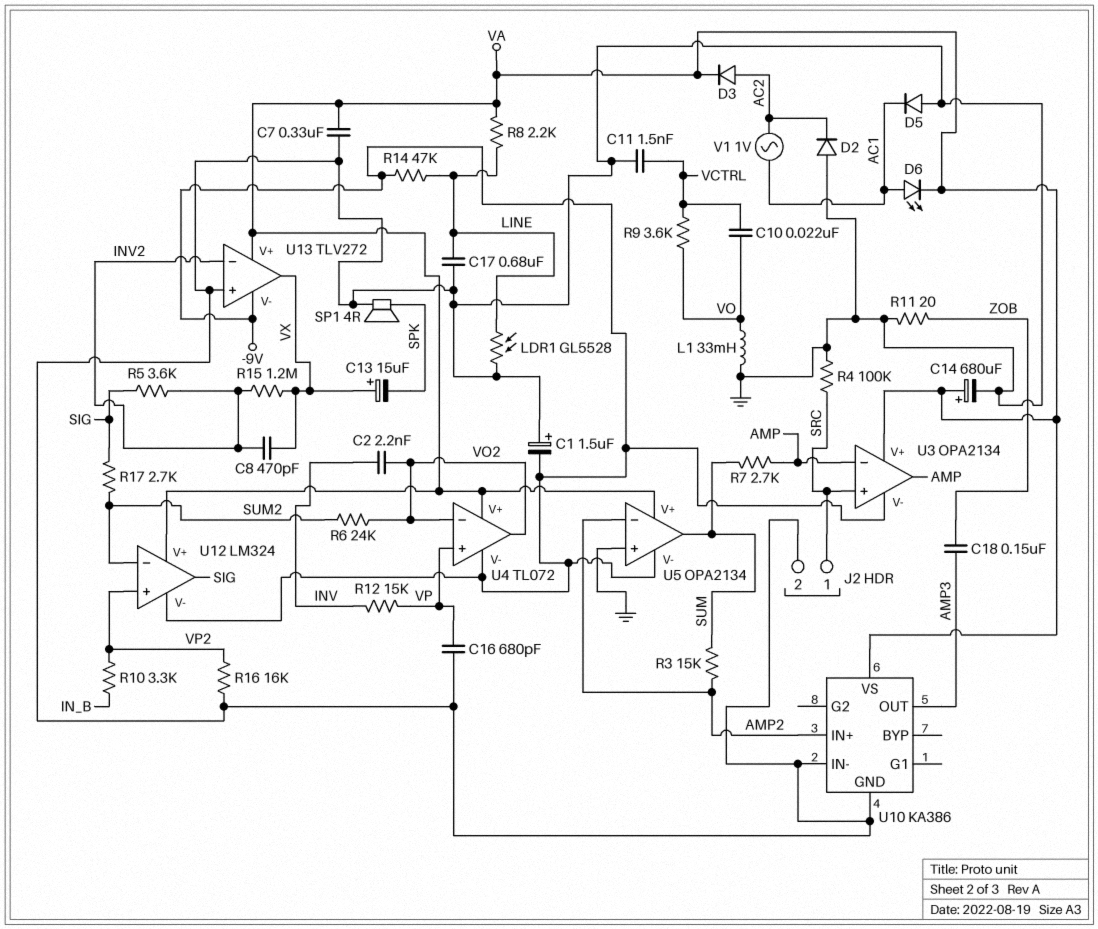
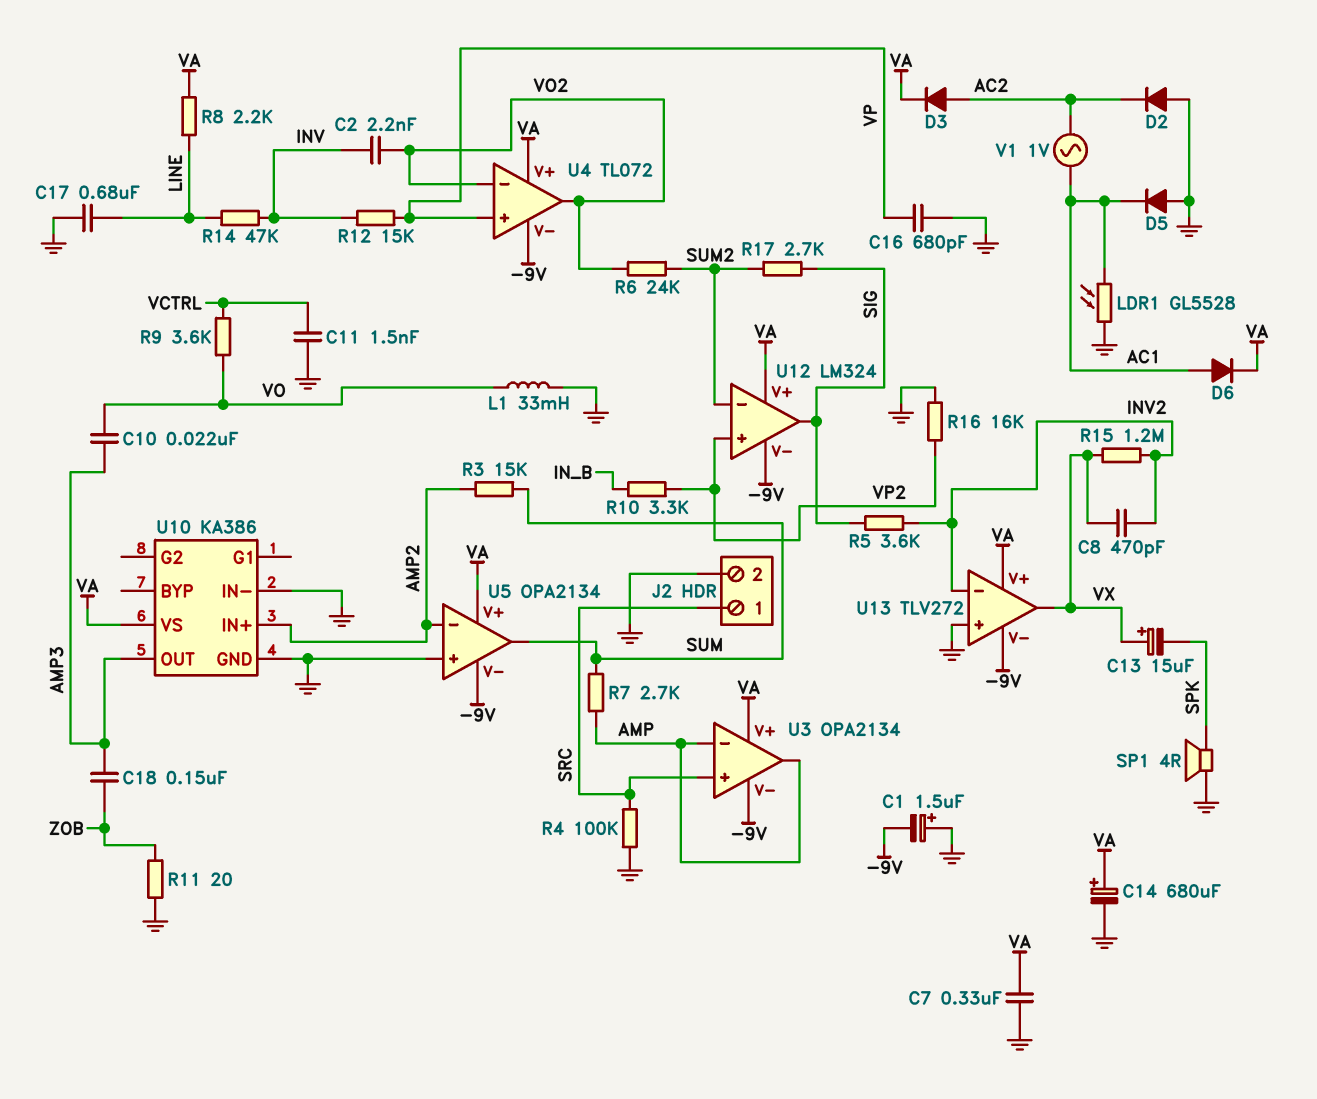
C10: 22nF (VCTRL, VO) -> 22nF (AMP3, VO)
D6: LED (A AC1, K VA) -> diode (A AC1, K VA)
LDR1: GL5528 (GND, LINE) -> GL5528 (AC1, GND)
R14: 47k (-9V, LINE) -> 47k (INV, LINE)

